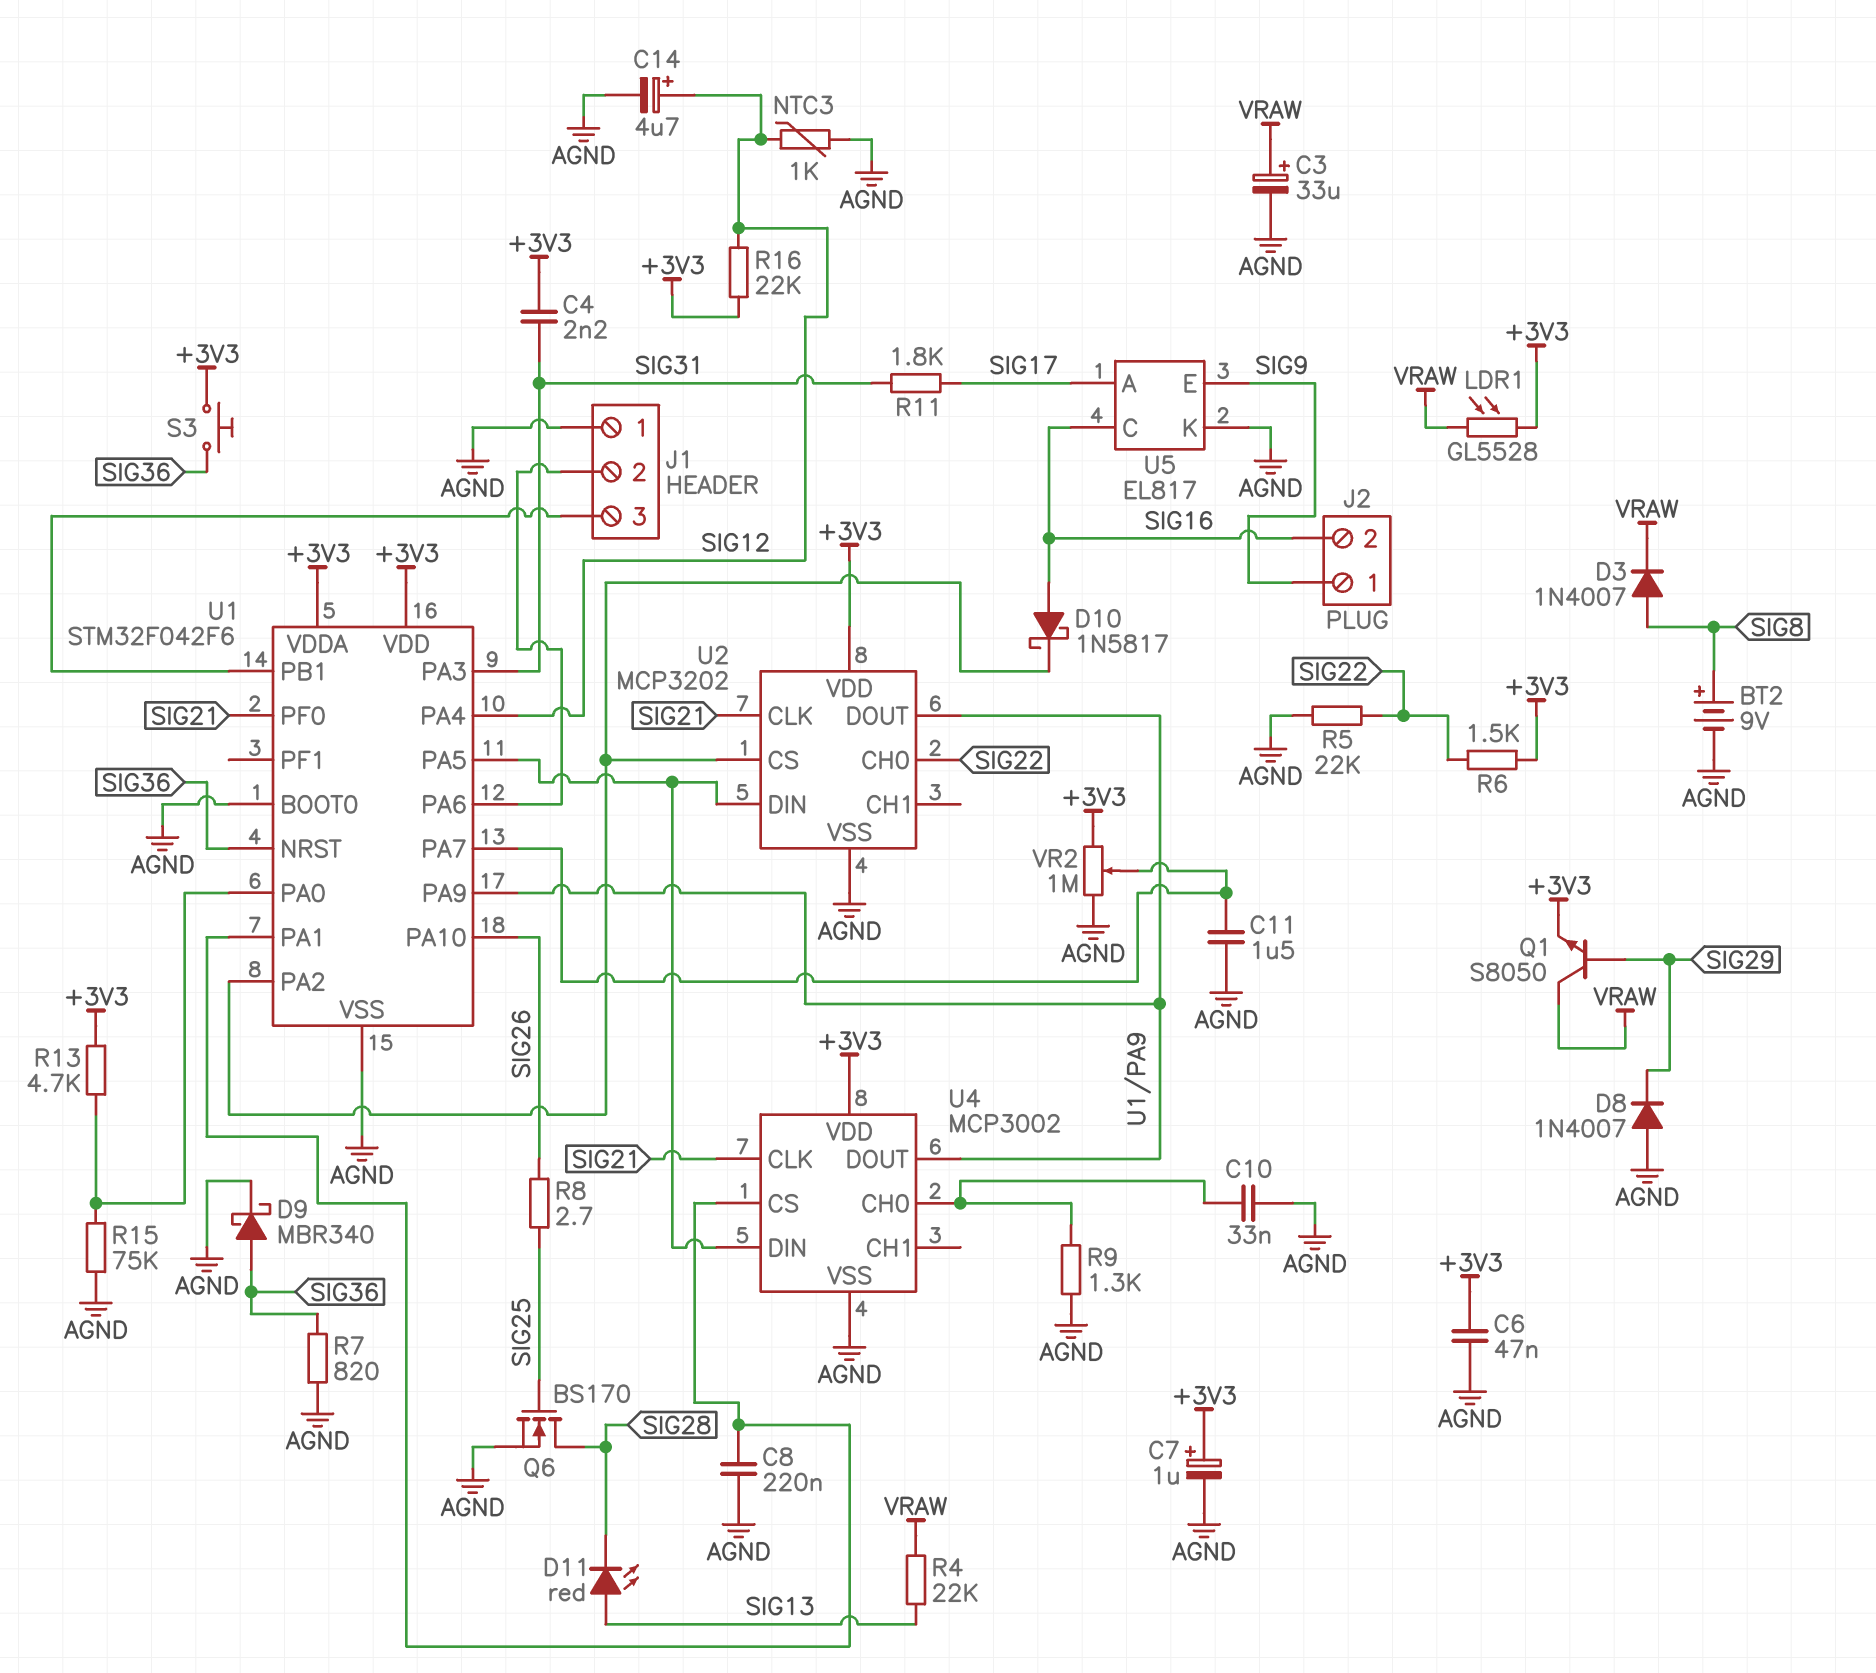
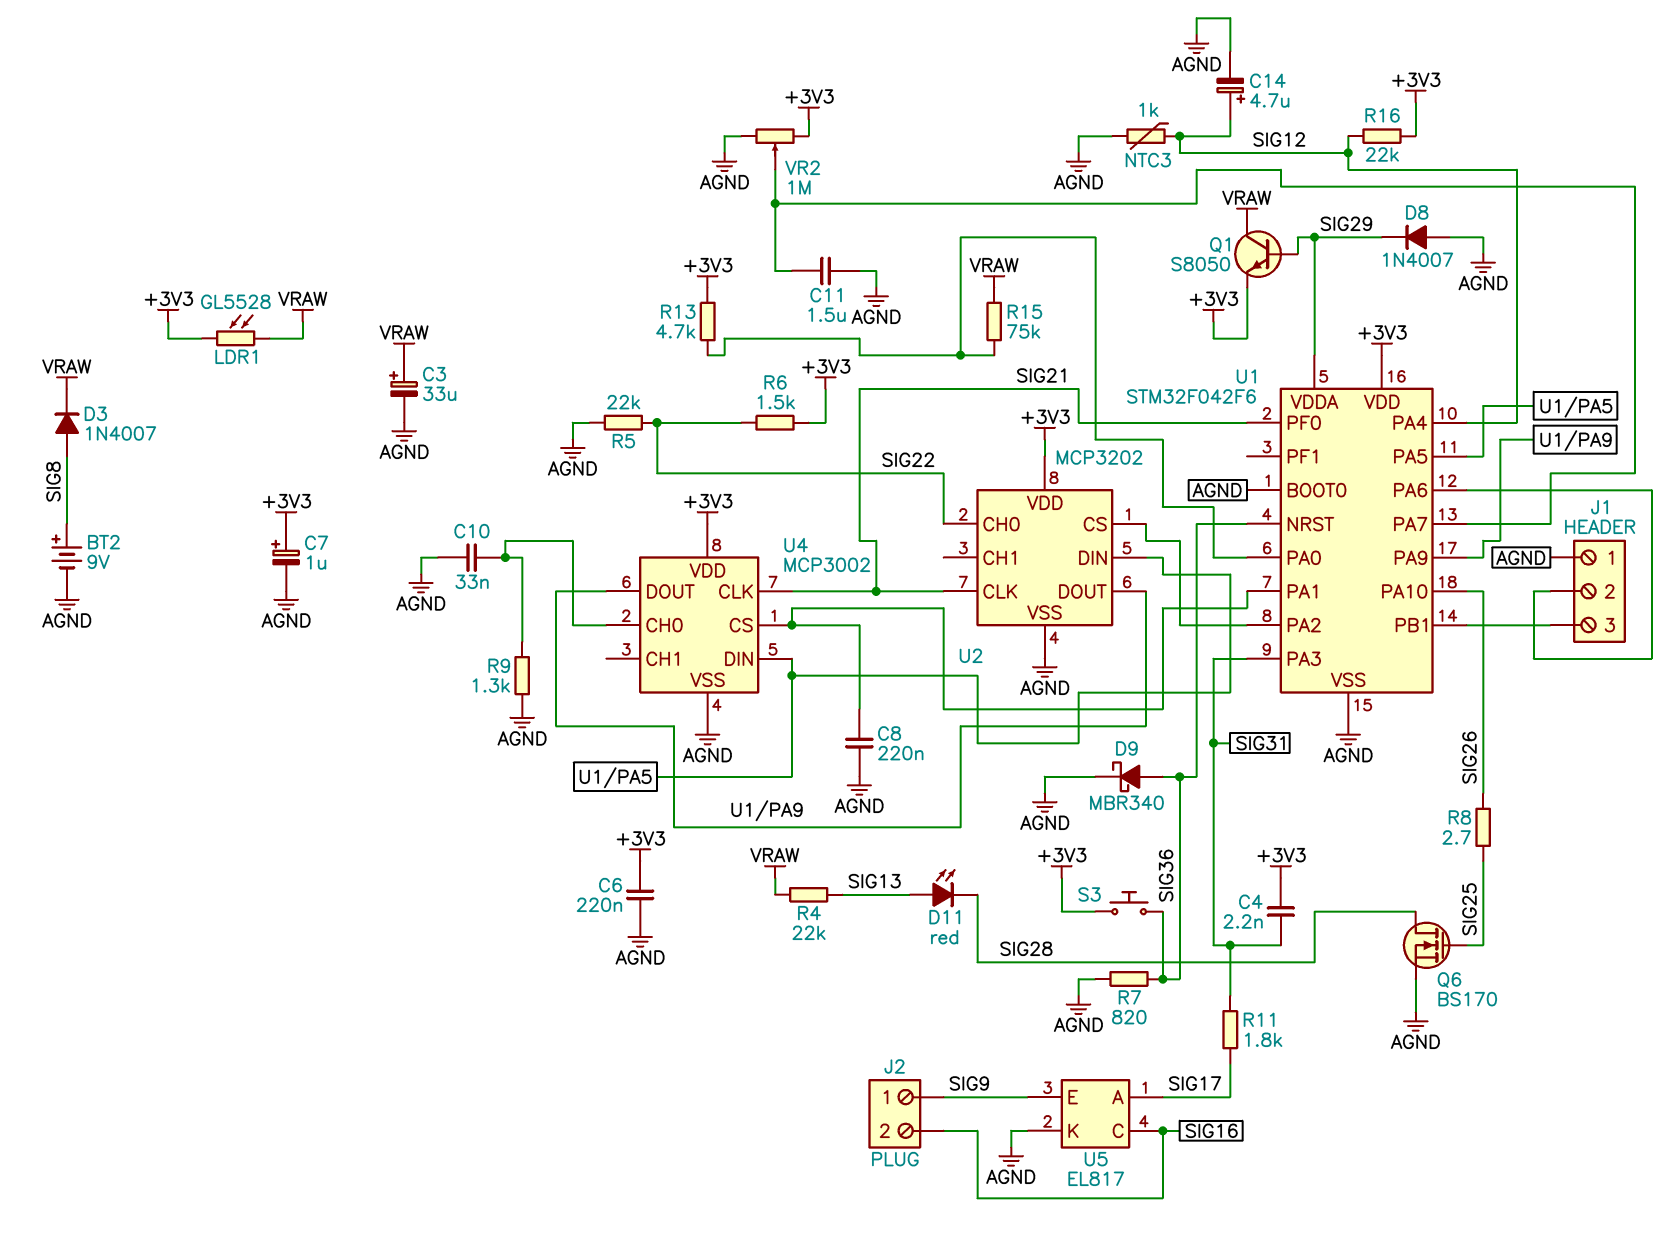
C6: 47nF (+3V3, AGND) -> 220nF (+3V3, AGND)
D10: schottky 1N5817 (A SIG16, K U1/PA2) -> none
R15: 75k (AGND, U1/PA0) -> 75k (U1/PA0, VRAW)
U1 pin VDDA: +3V3 -> SIG29

